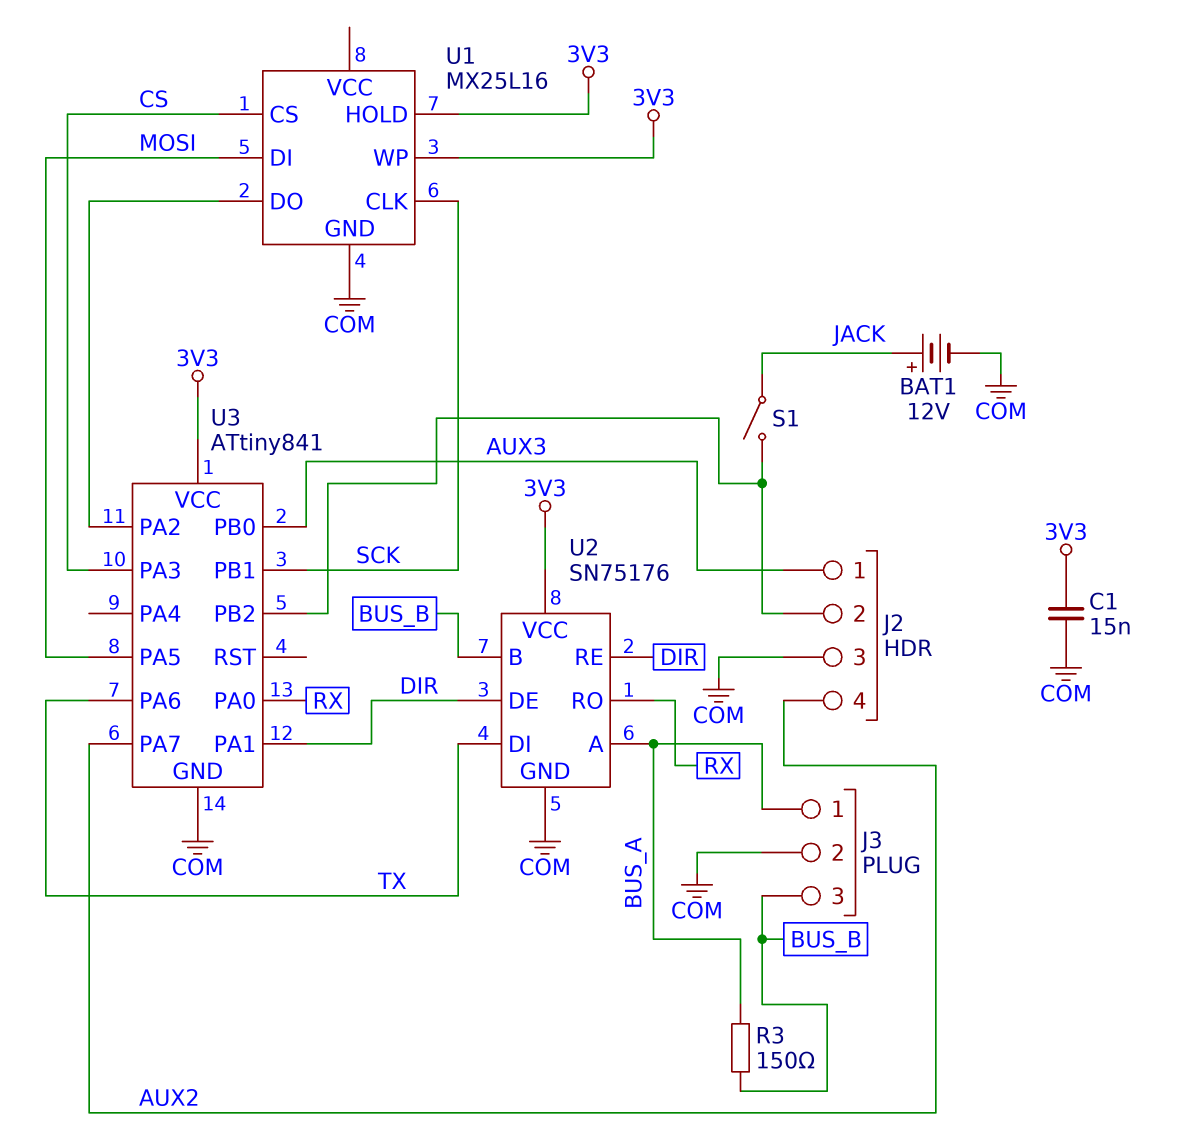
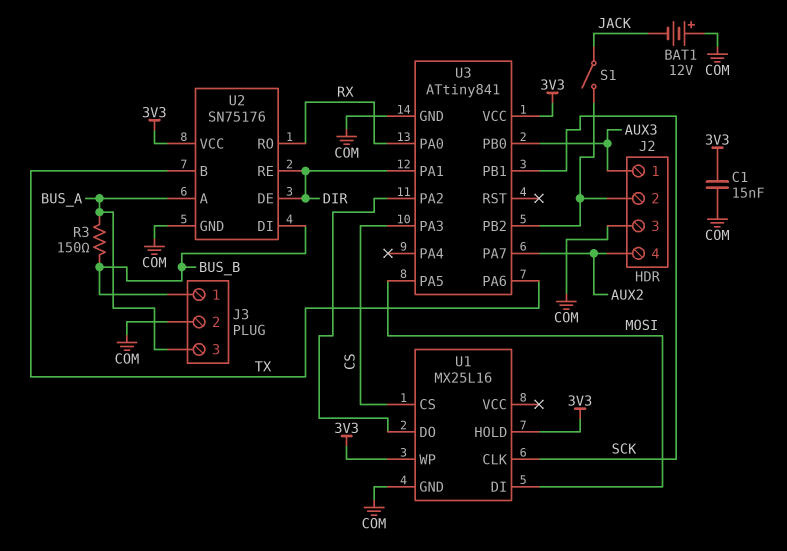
BAT1: 12V (plus JACK, minus COM) -> 12V (plus COM, minus JACK)
J3 pin 1: BUS_A -> BUS_B
J3 pin 3: BUS_B -> BUS_A
U2 pin B: BUS_B -> TX
U2 pin DI: TX -> BUS_B

